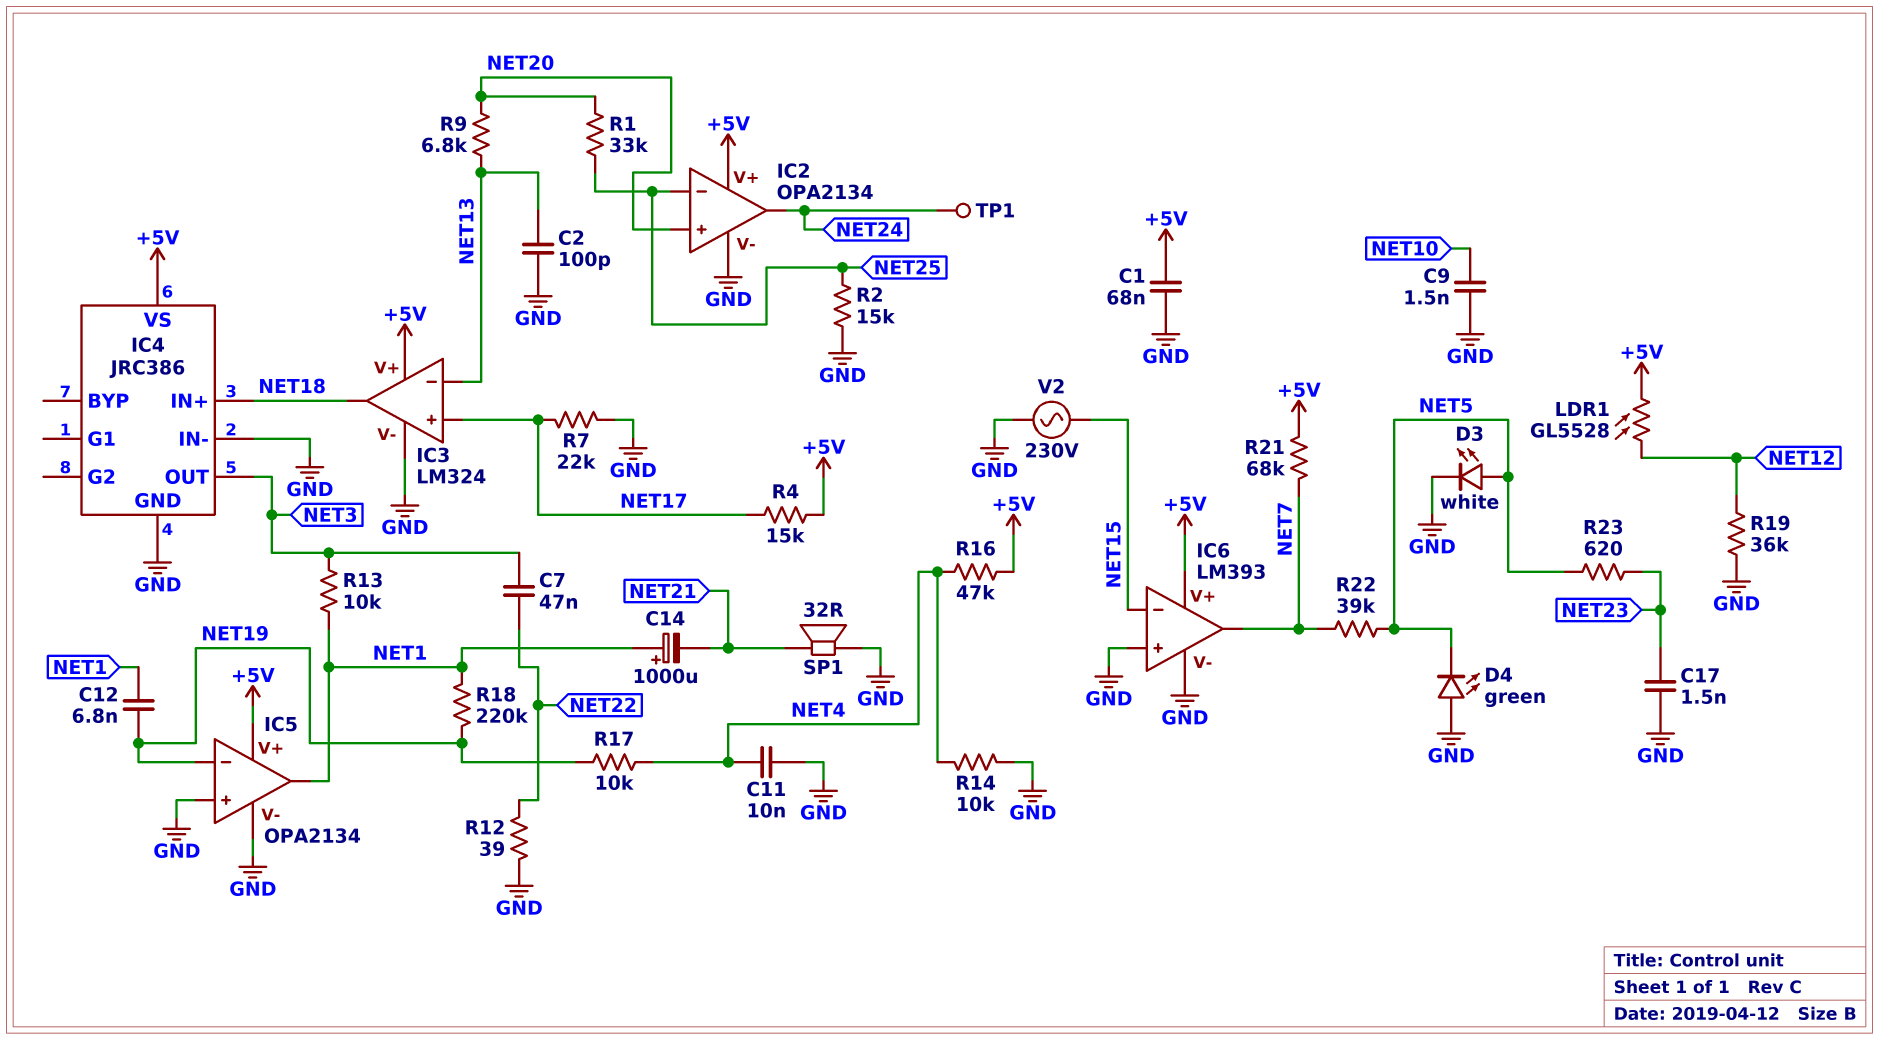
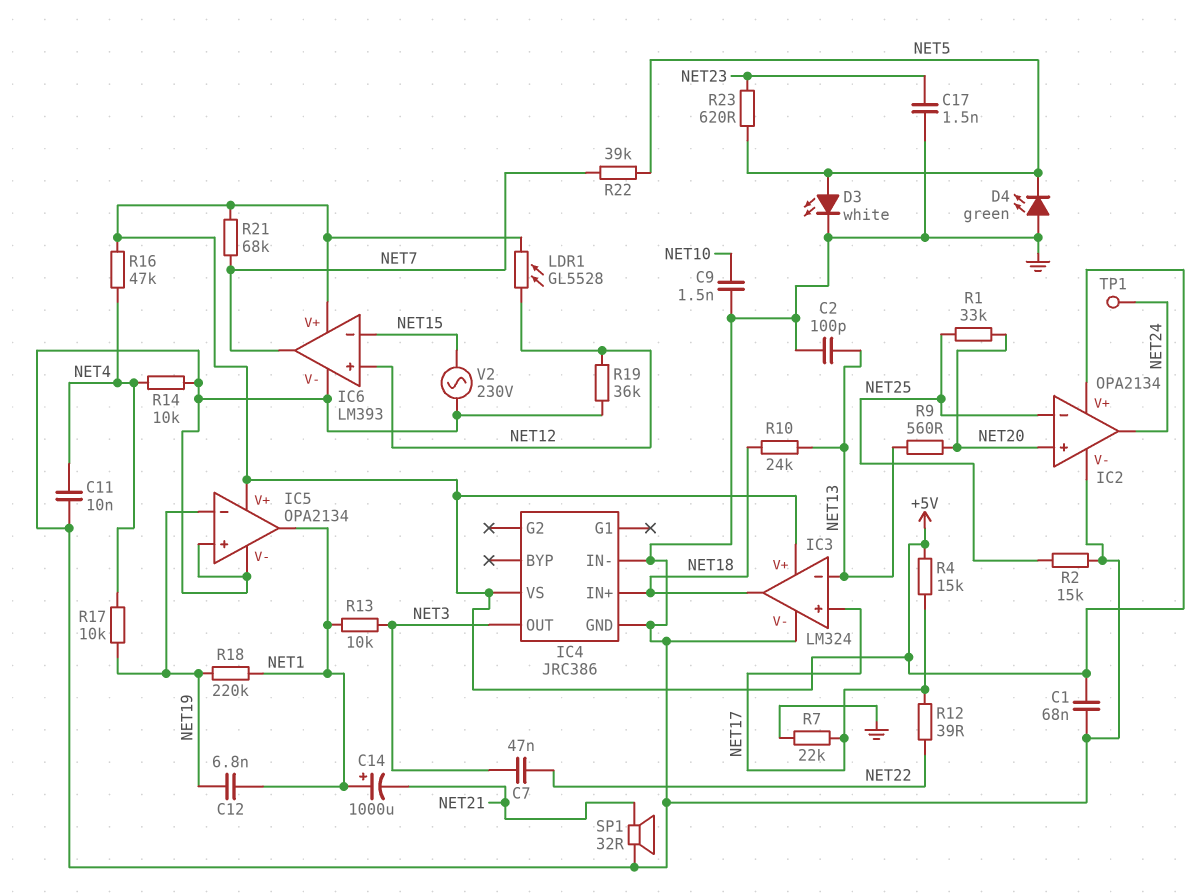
IC6 pin in+: GND -> NET12
R9: 6.8k (NET13, NET20) -> 560 (NET13, NET20)
R10: none -> 24k (NET13, NET18)
R12: 39 (GND, NET22) -> 39 (NET17, NET22)

